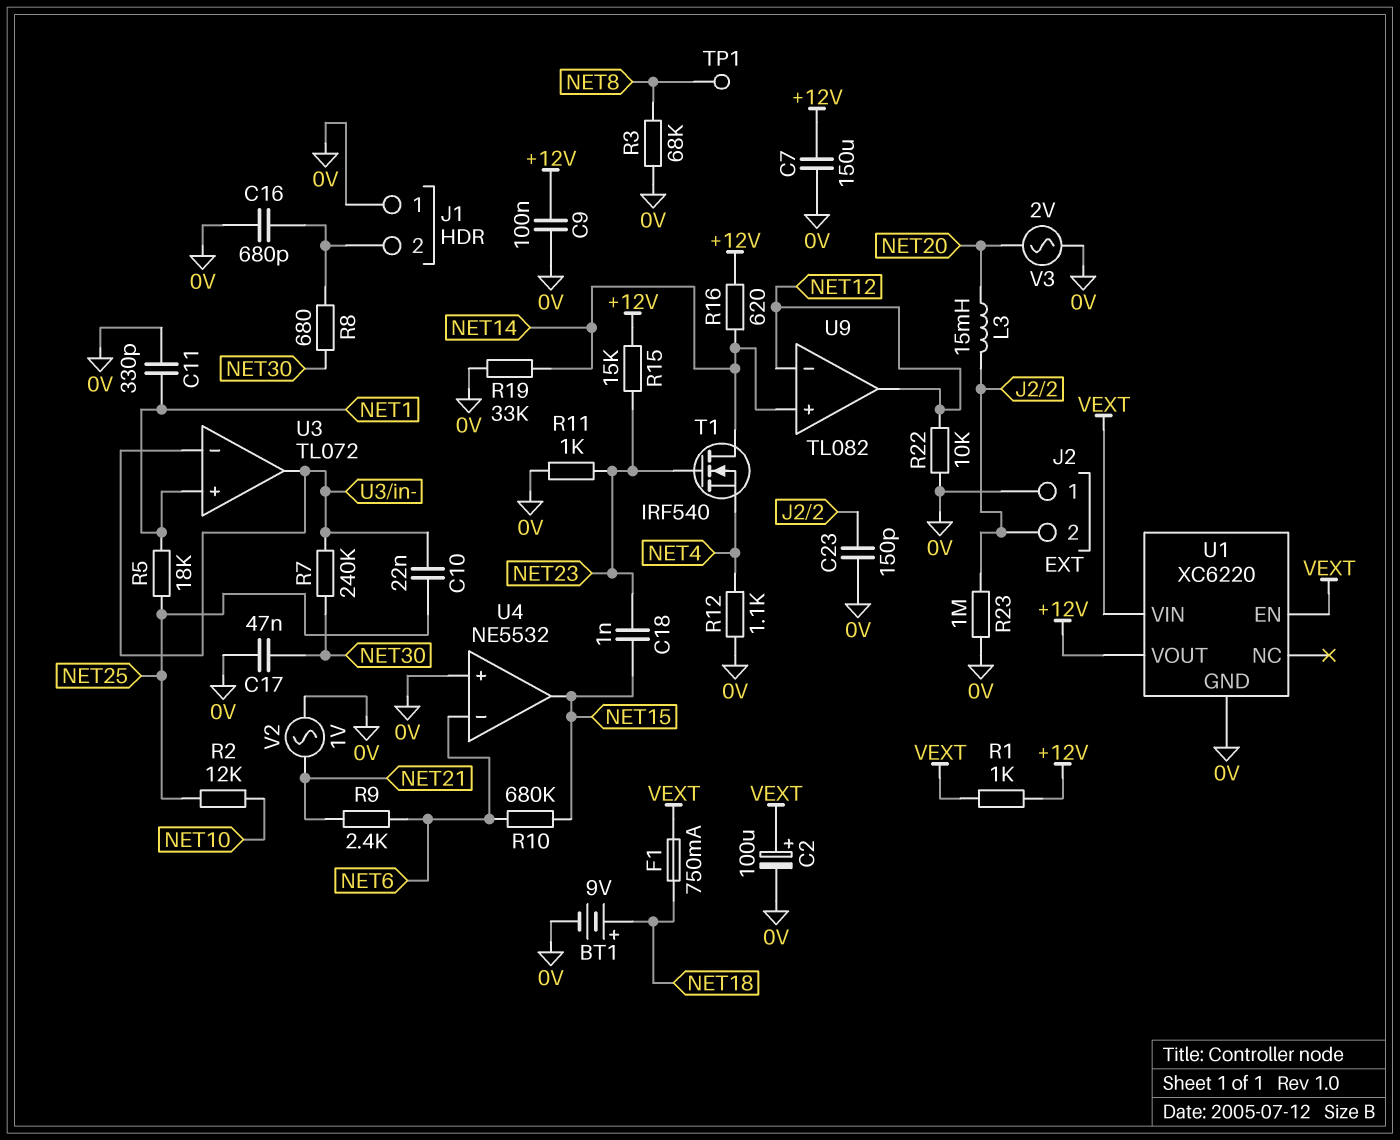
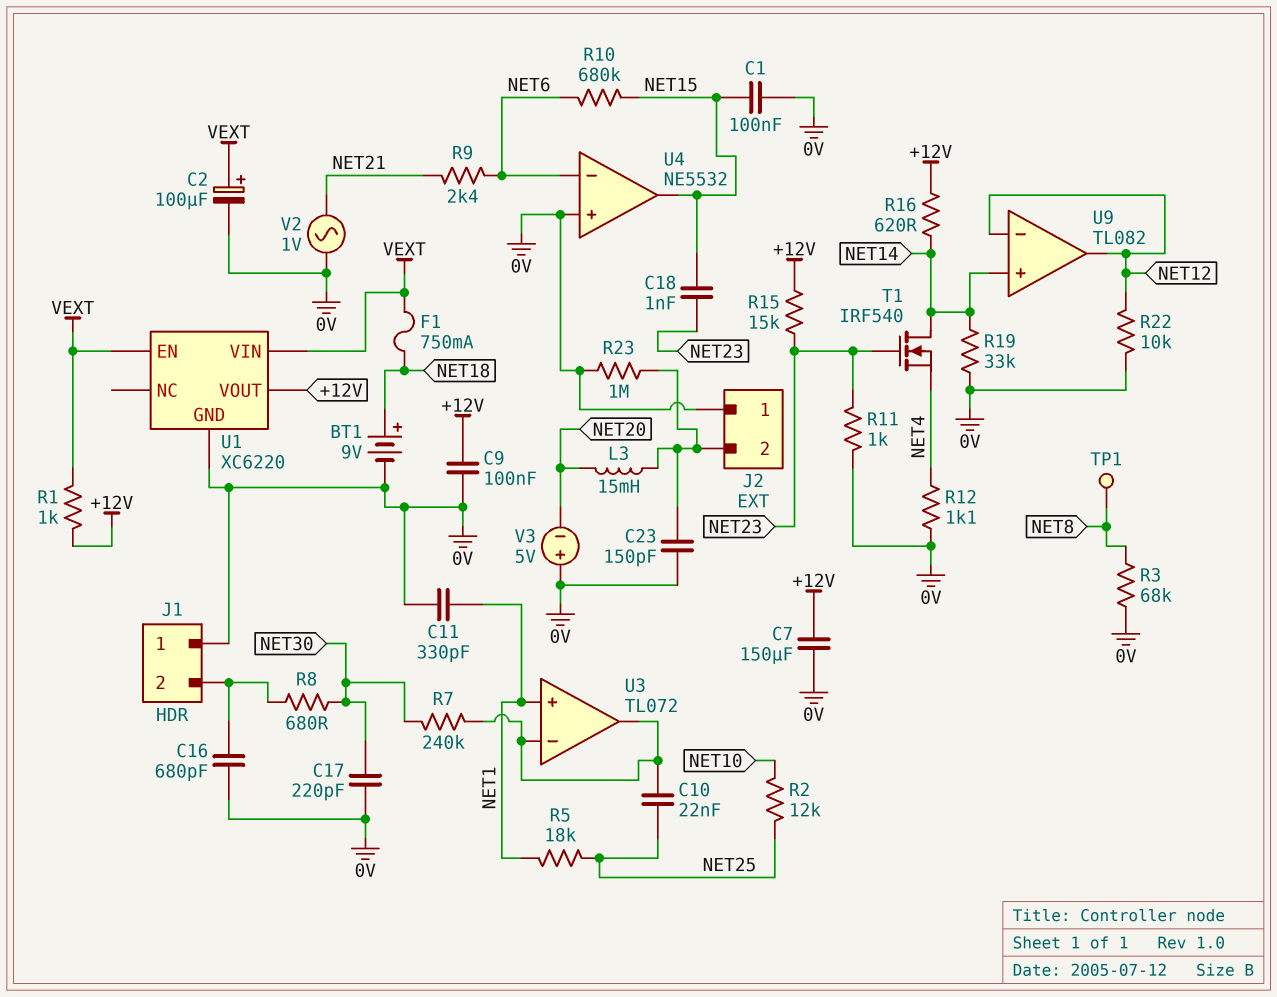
C1: none -> 100nF (0V, NET15)
C17: 47nF (0V, NET30) -> 220pF (0V, NET30)
V3: AC 2V (0V, NET20) -> 5V (plus 0V, minus NET20)

